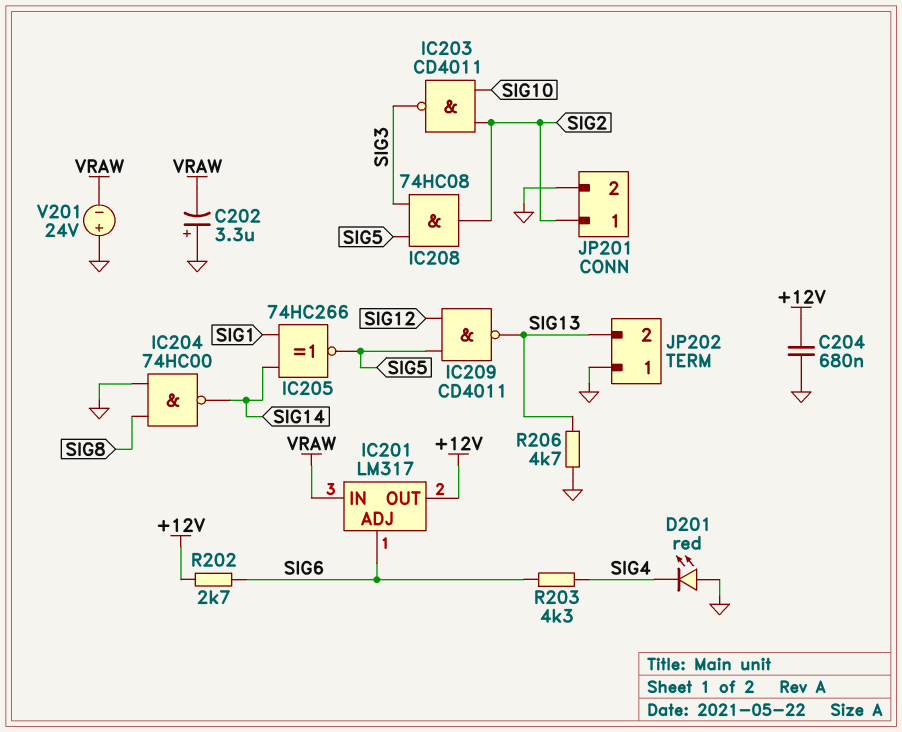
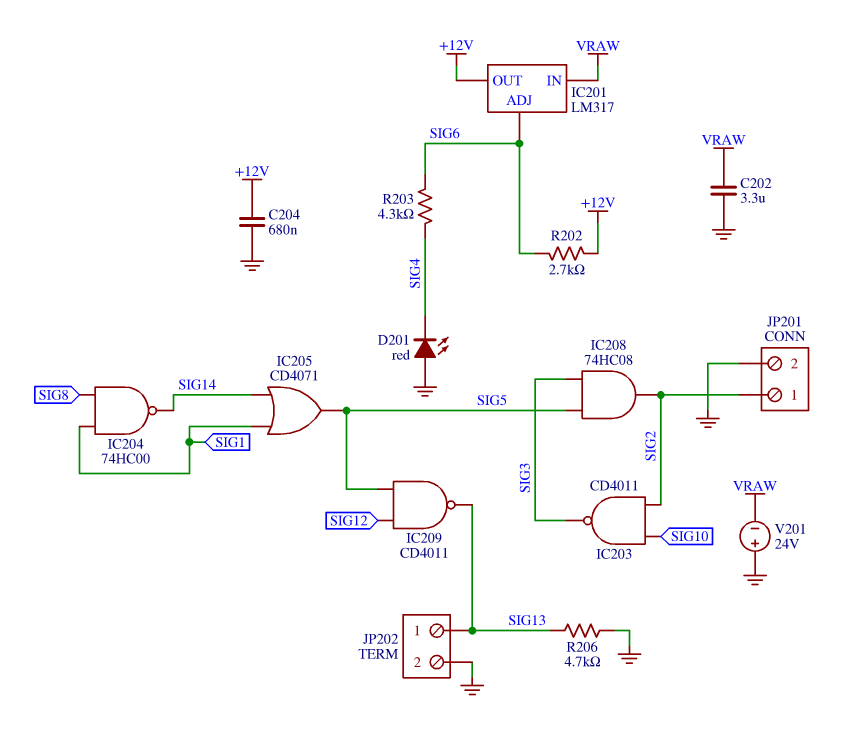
C202: 3.3uF (plus GND, minus VRAW) -> 3.3uF (GND, VRAW)
IC204: NAND 74HC00 (in GND, in SIG8, out SIG14) -> NAND 74HC00 (in SIG1, in SIG8, out SIG14)
IC205: XNOR 74HC266 (in SIG1, in SIG14, out SIG5) -> OR CD4071 (in SIG1, in SIG14, out SIG5)
JP202 pin 1: GND -> SIG13
JP202 pin 2: SIG13 -> GND

